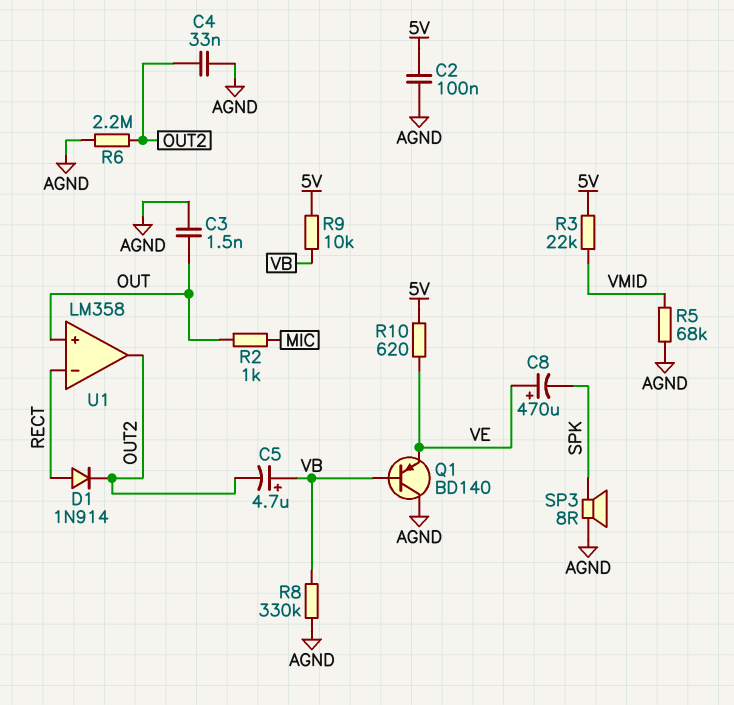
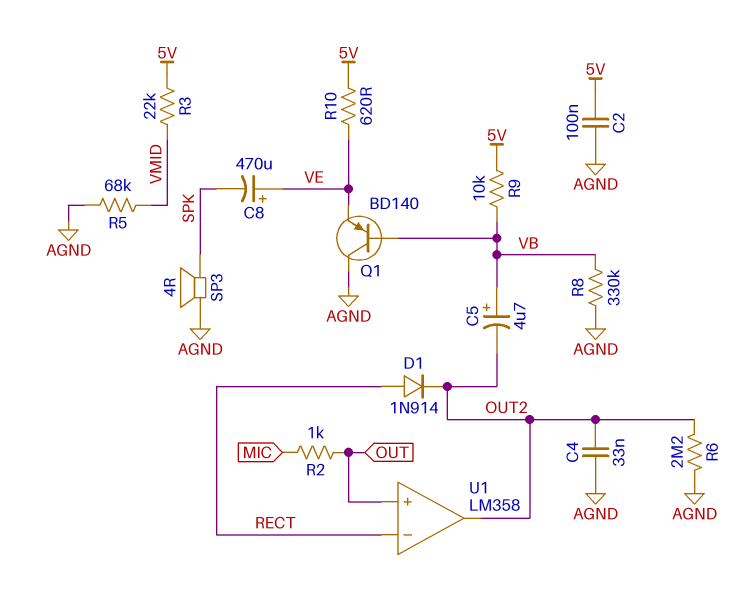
C3: 1.5nF (AGND, OUT) -> none
SP3: speaker 8R (AGND, SPK) -> speaker 4R (AGND, SPK)

